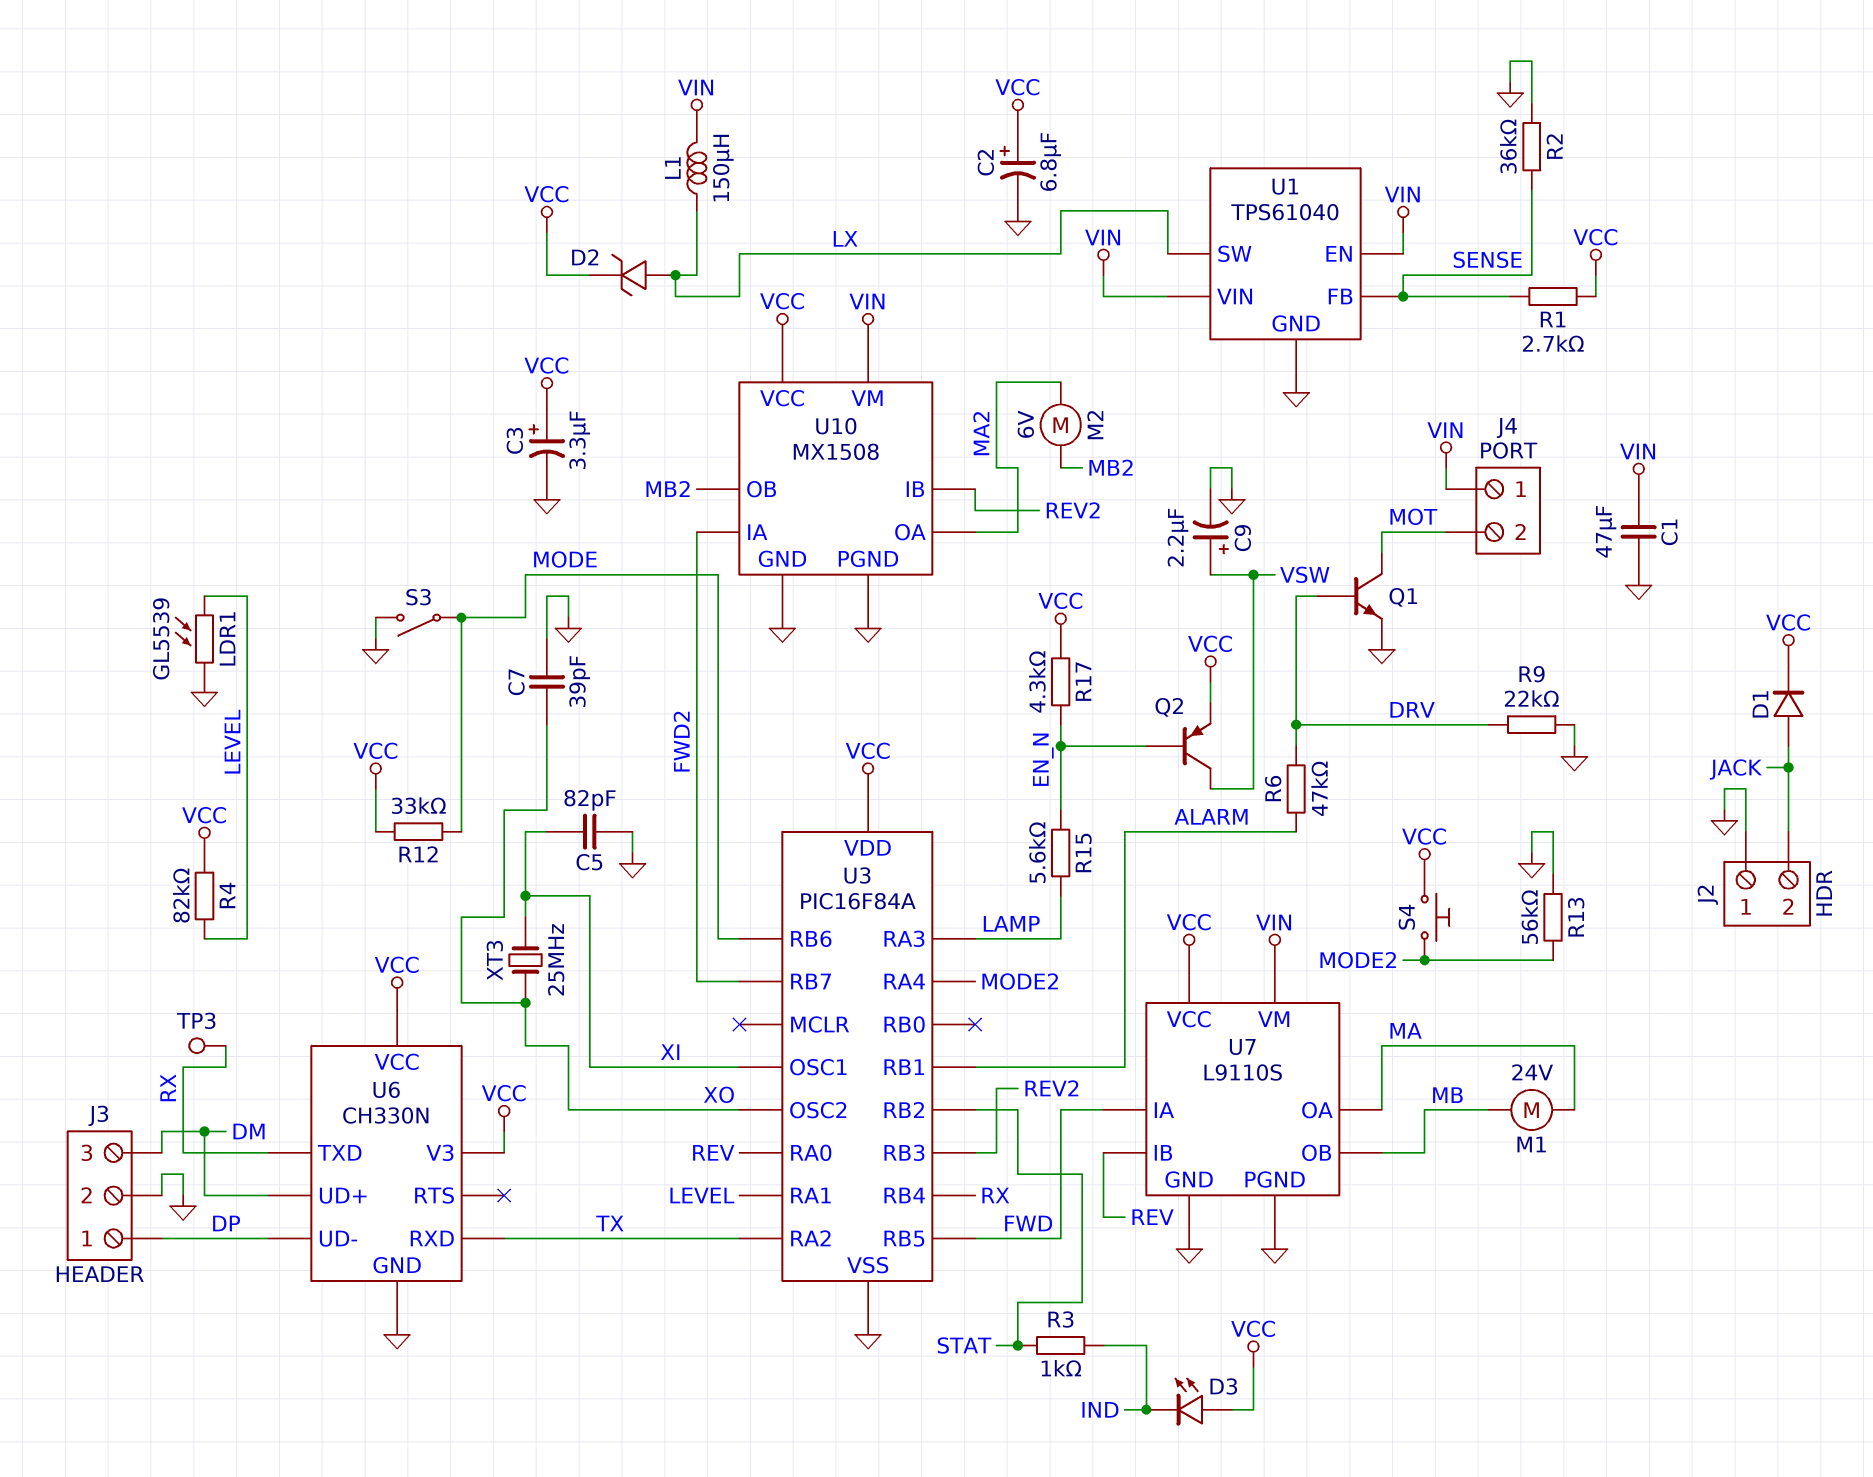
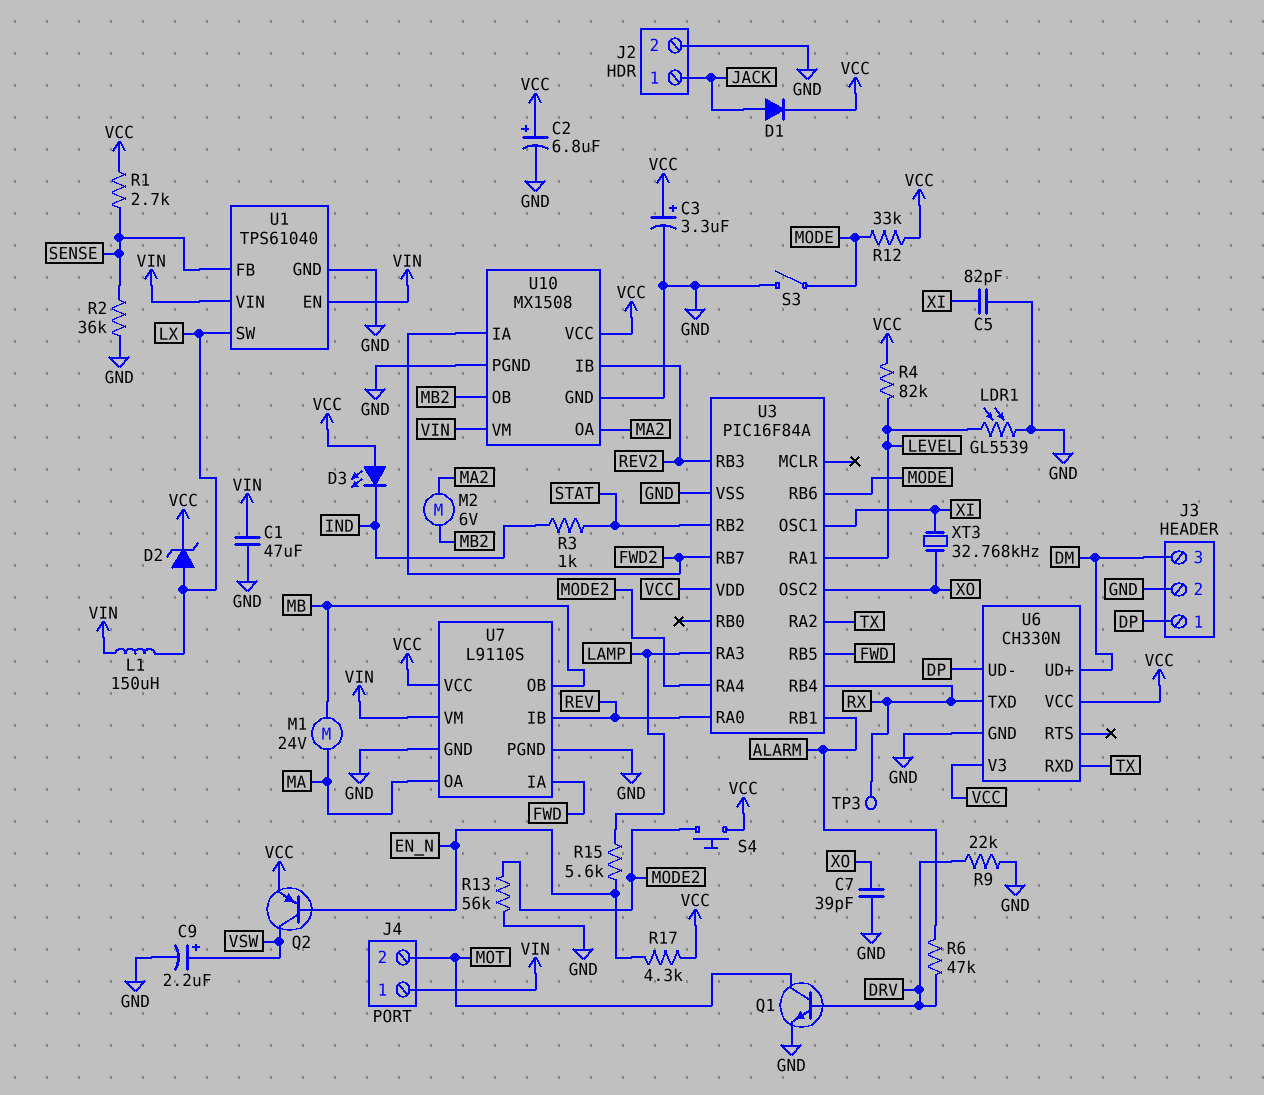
J2 pin 1: GND -> JACK
J2 pin 2: JACK -> GND
XT3: 25MHz (XI, XO) -> 32.768kHz (XI, XO)

